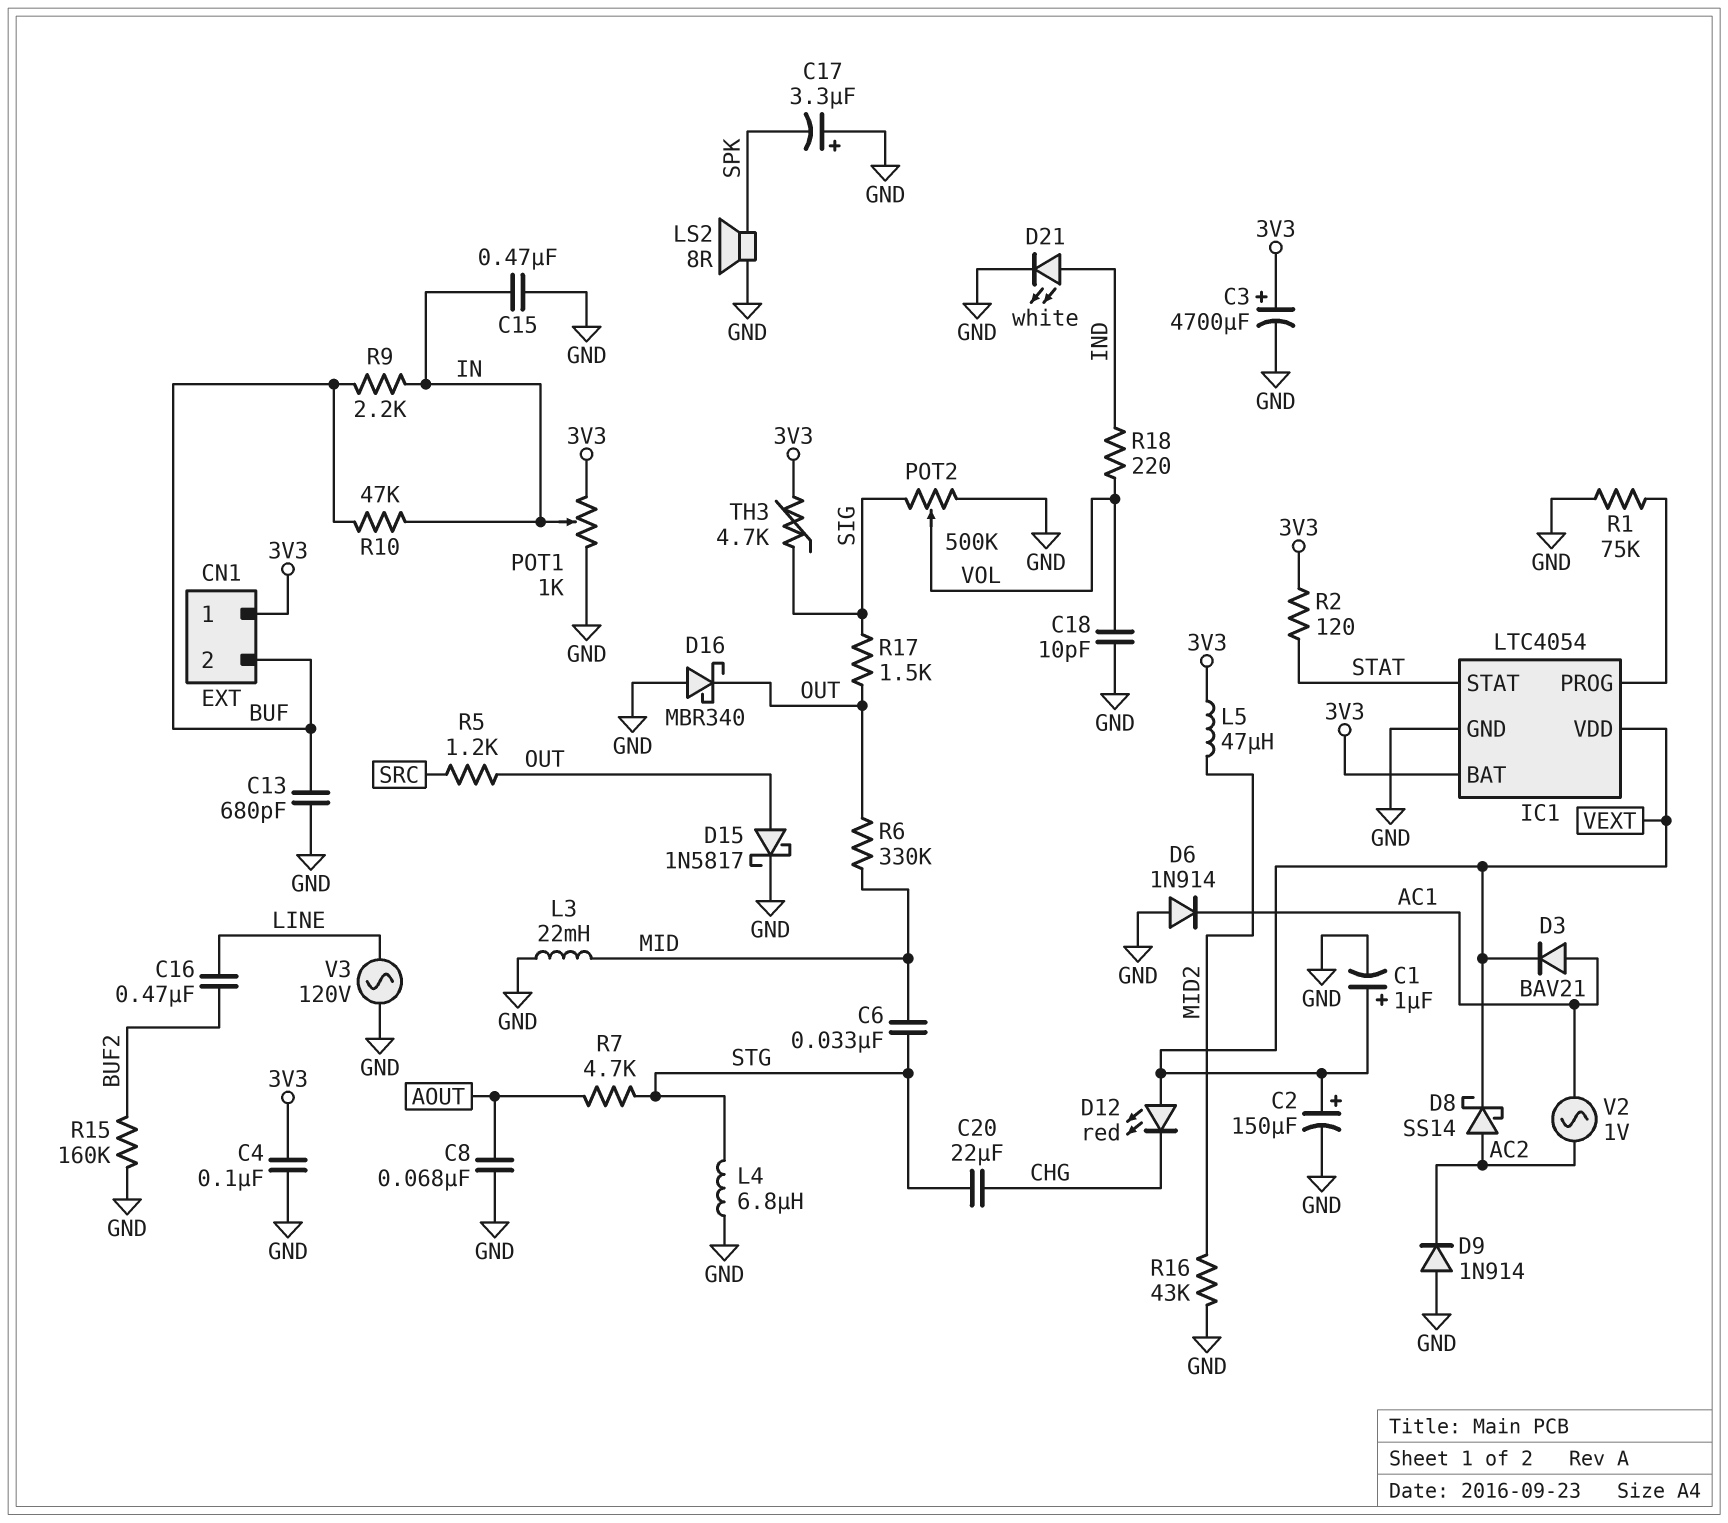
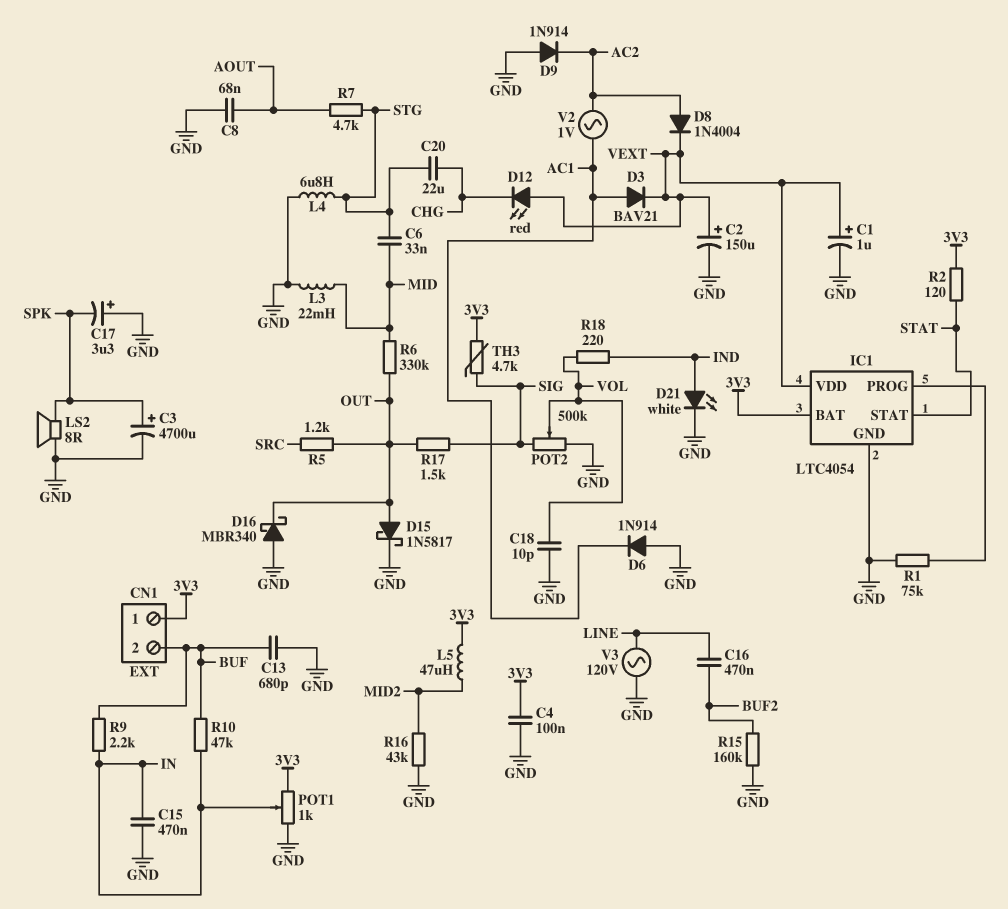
C3: 4700uF (plus 3V3, minus GND) -> 4700uF (plus SPK, minus GND)
D8: schottky SS14 (A AC2, K VEXT) -> diode 1N4004 (A AC2, K VEXT)

